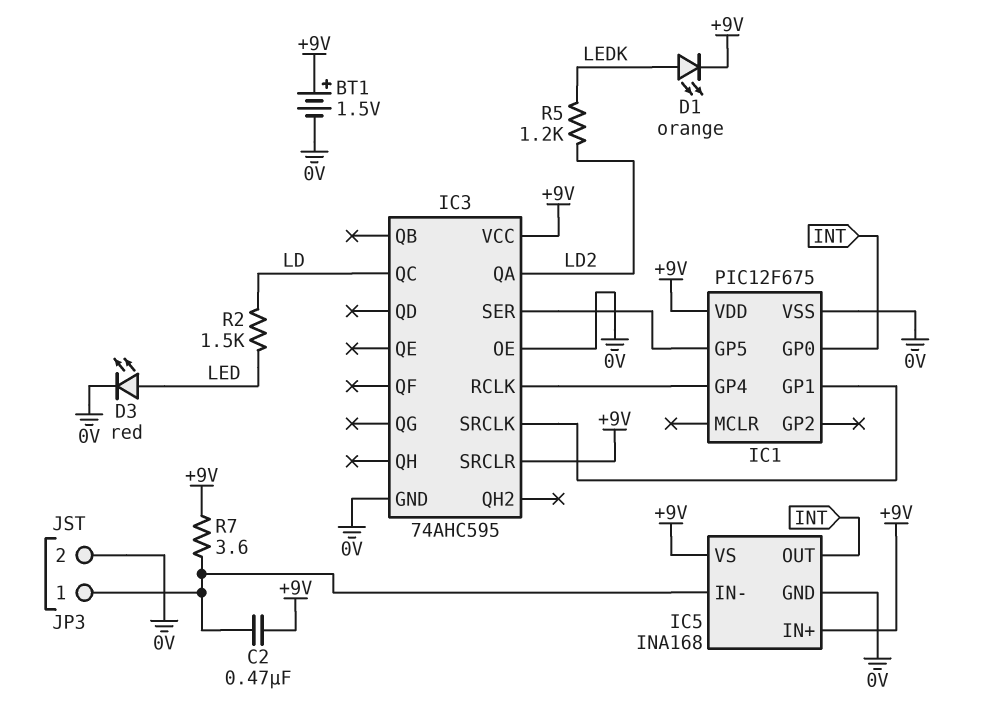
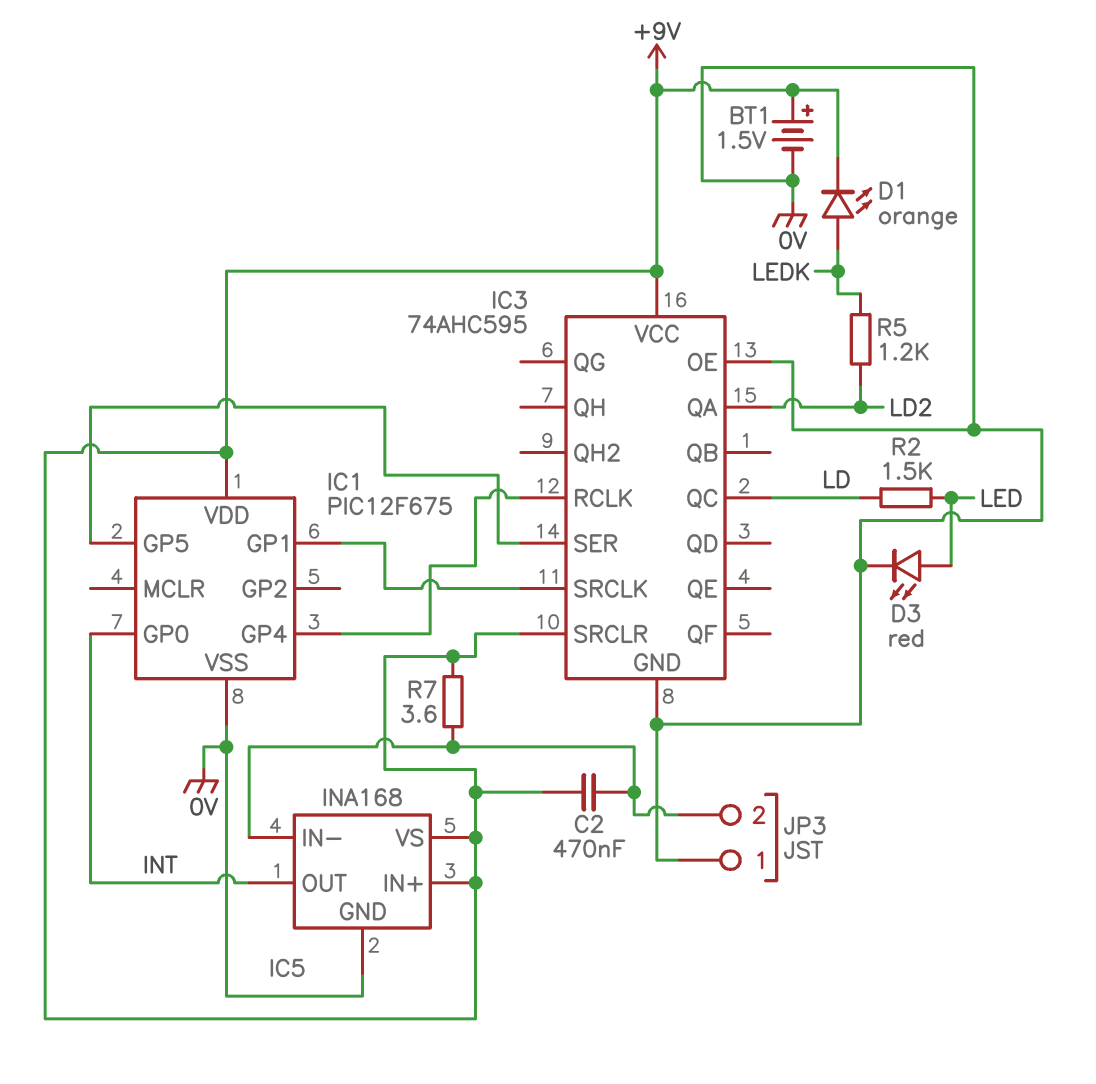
JP3 pin 1: IC5/IN- -> 0V
JP3 pin 2: 0V -> IC5/IN-

